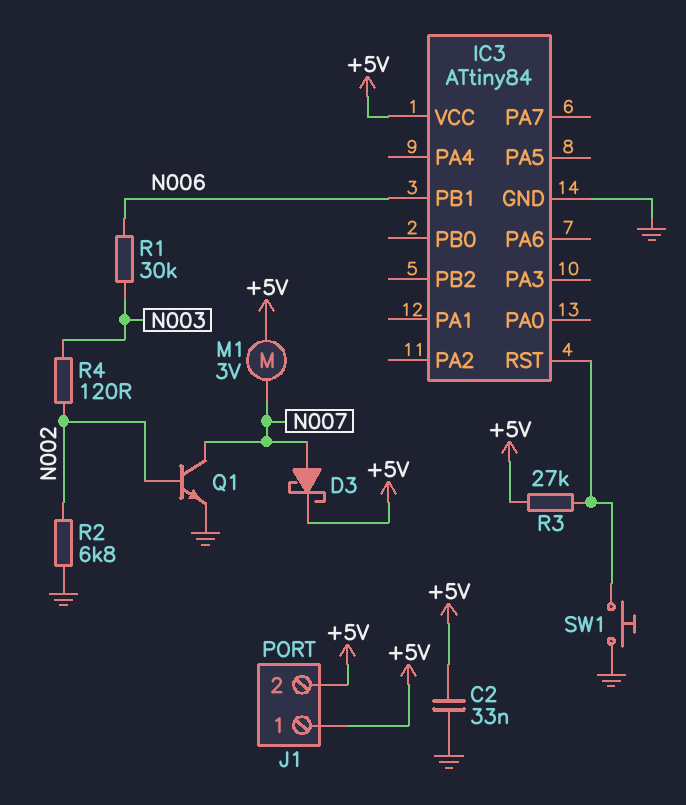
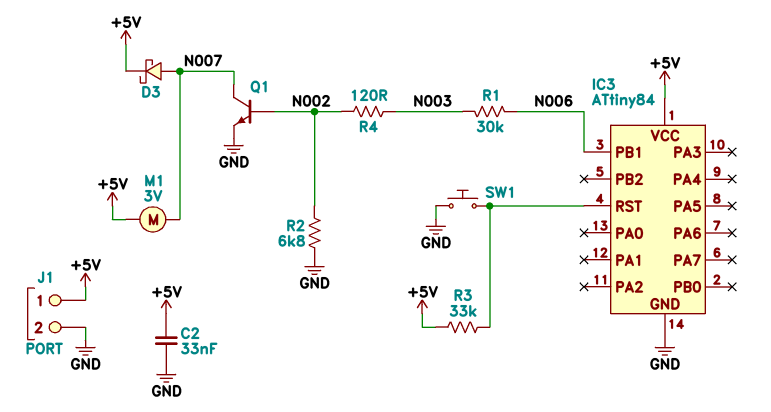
J1 pin 2: +5V -> GND
R3: 27k (+5V, IC3/RST) -> 33k (+5V, IC3/RST)

